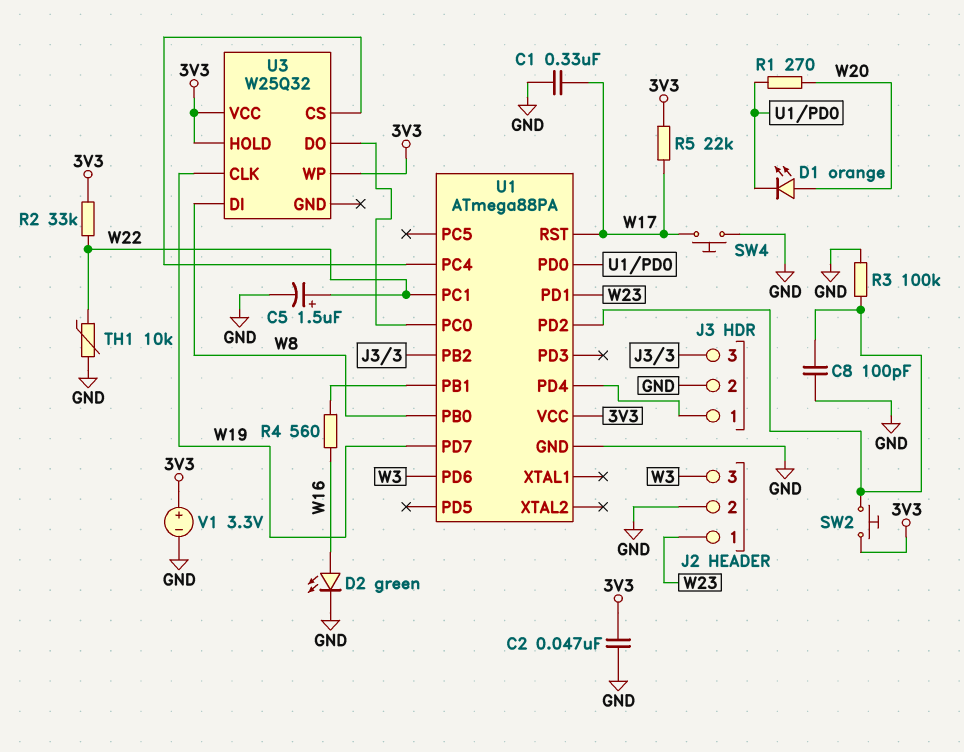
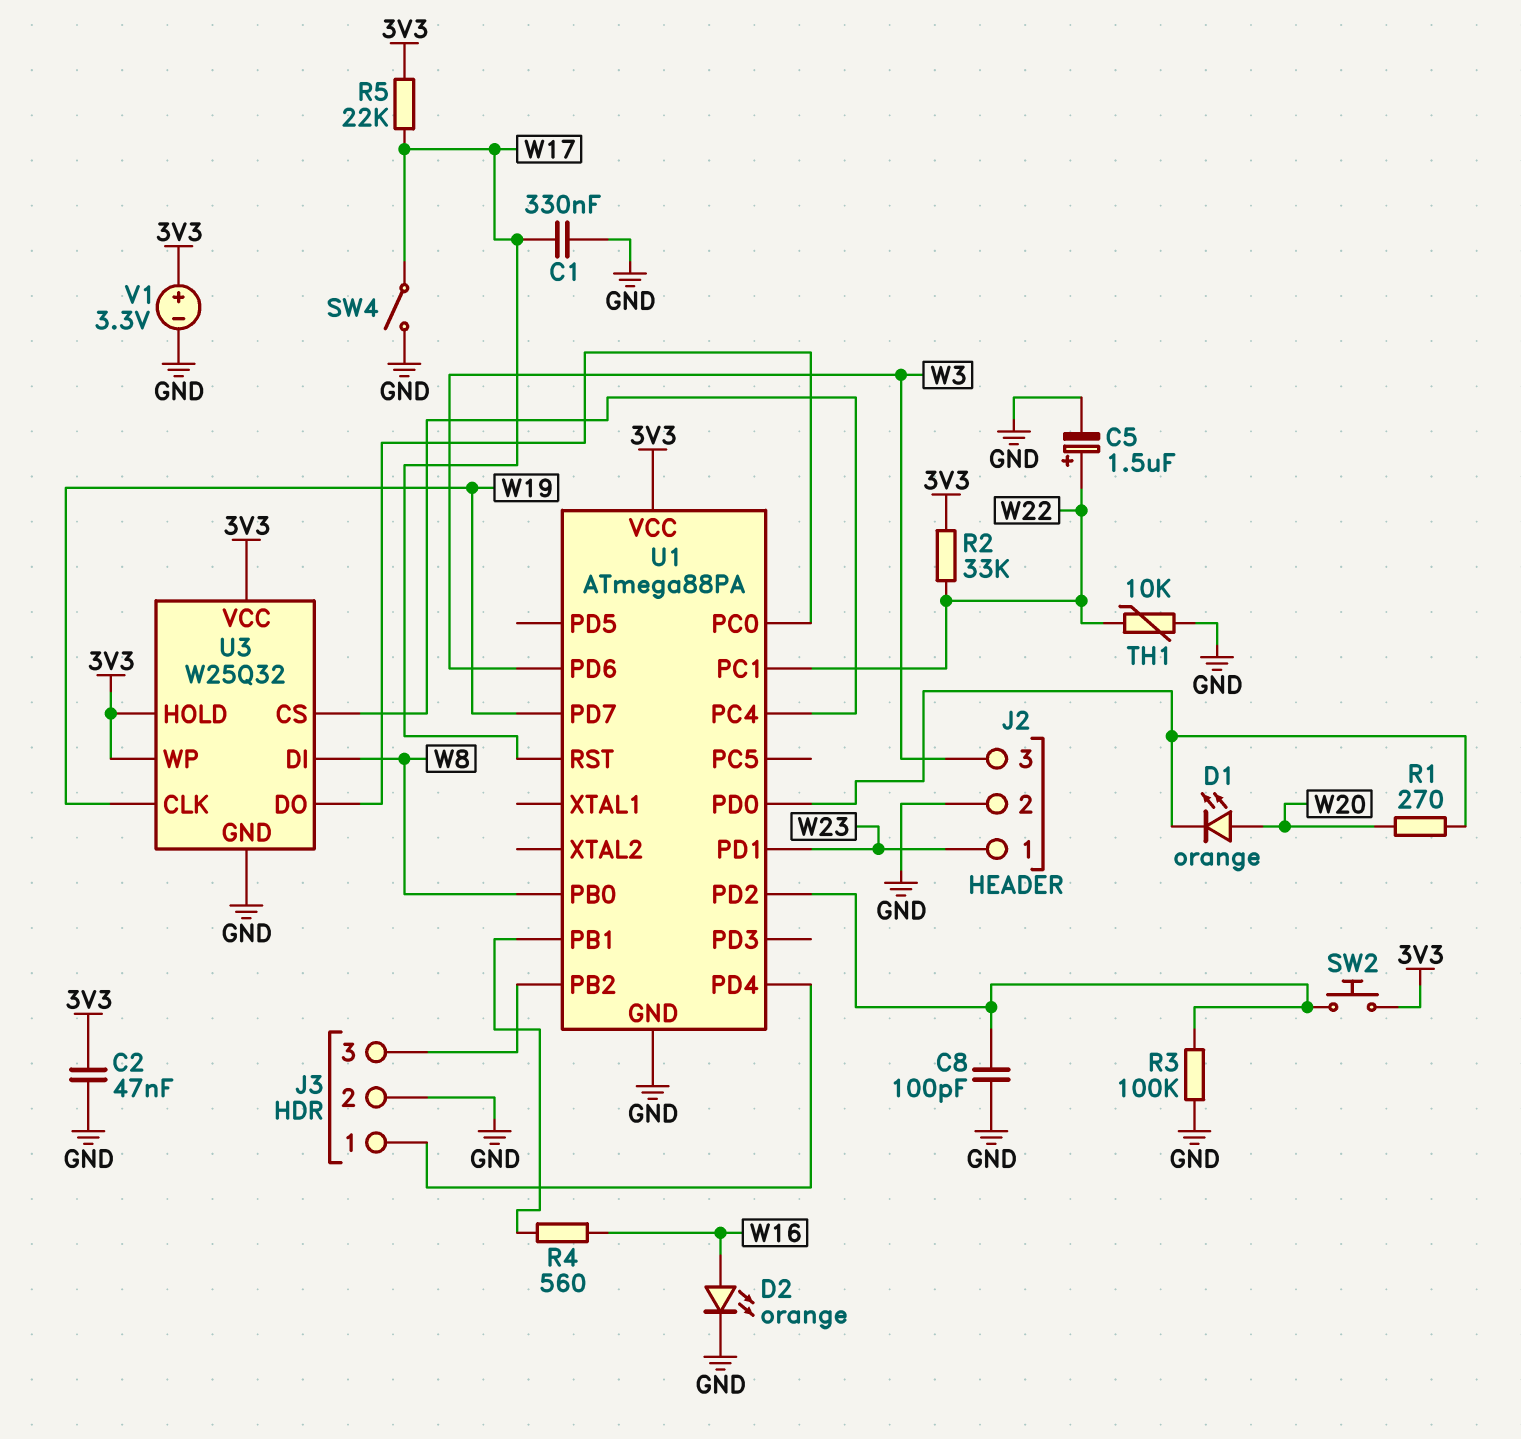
D2: LED green (A W16, K GND) -> LED orange (A W16, K GND)
SW4: button (GND, W17) -> switch (GND, W17)
U3 pin GND: none -> GND

